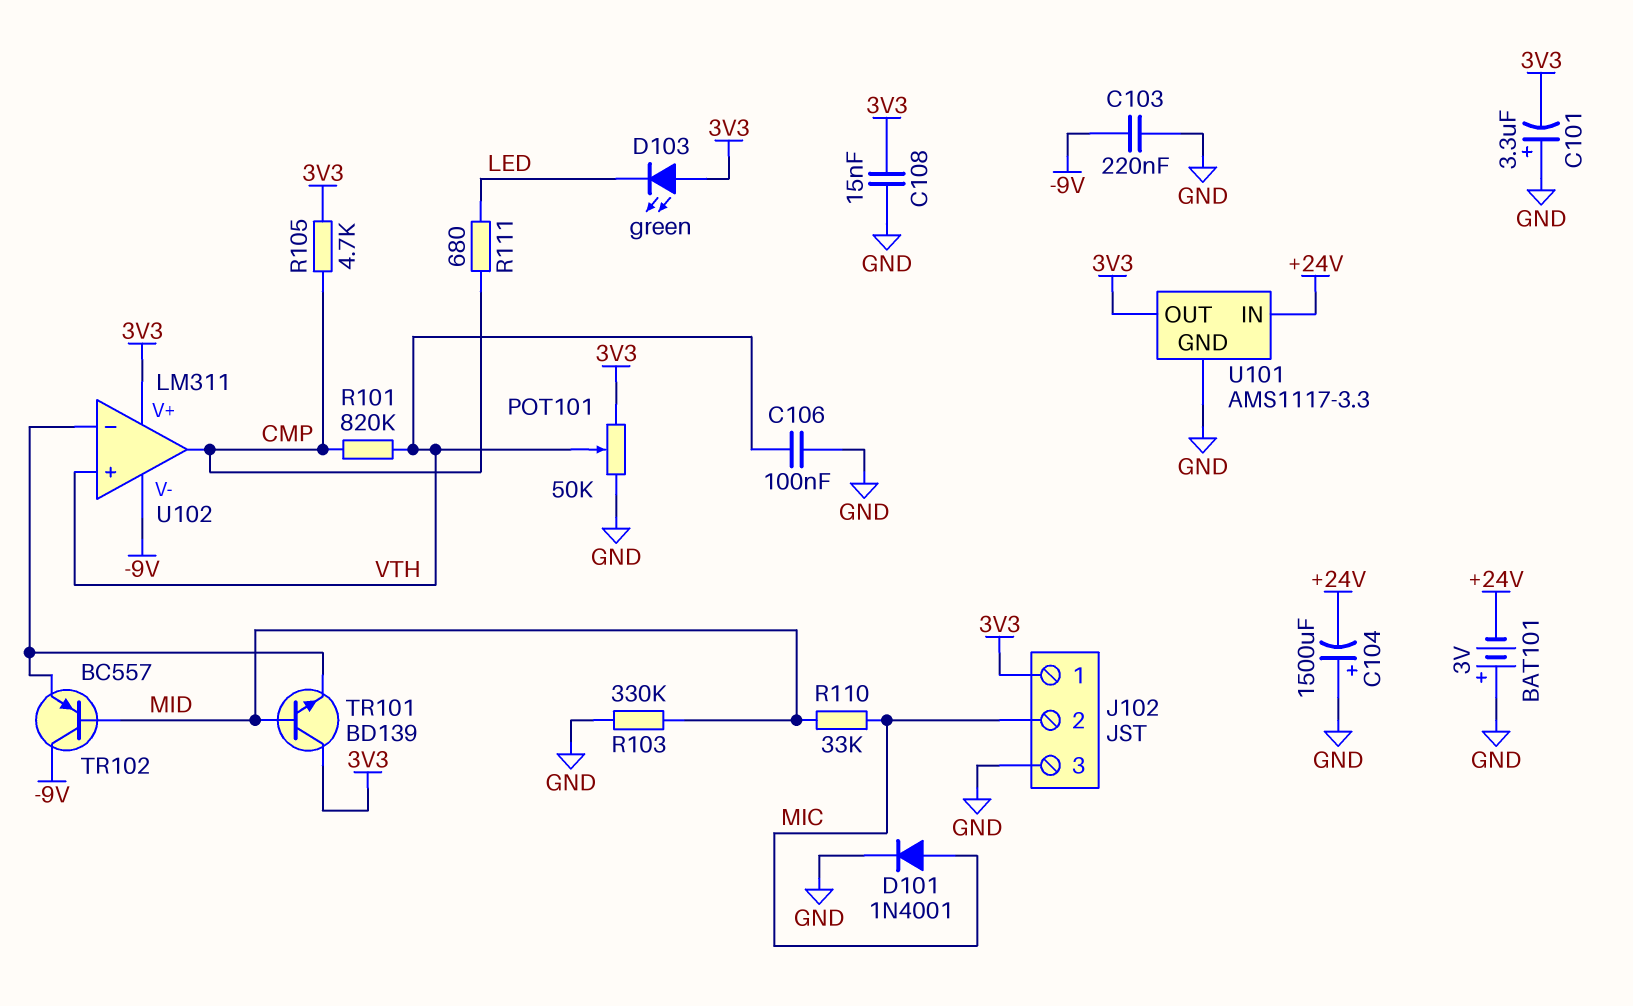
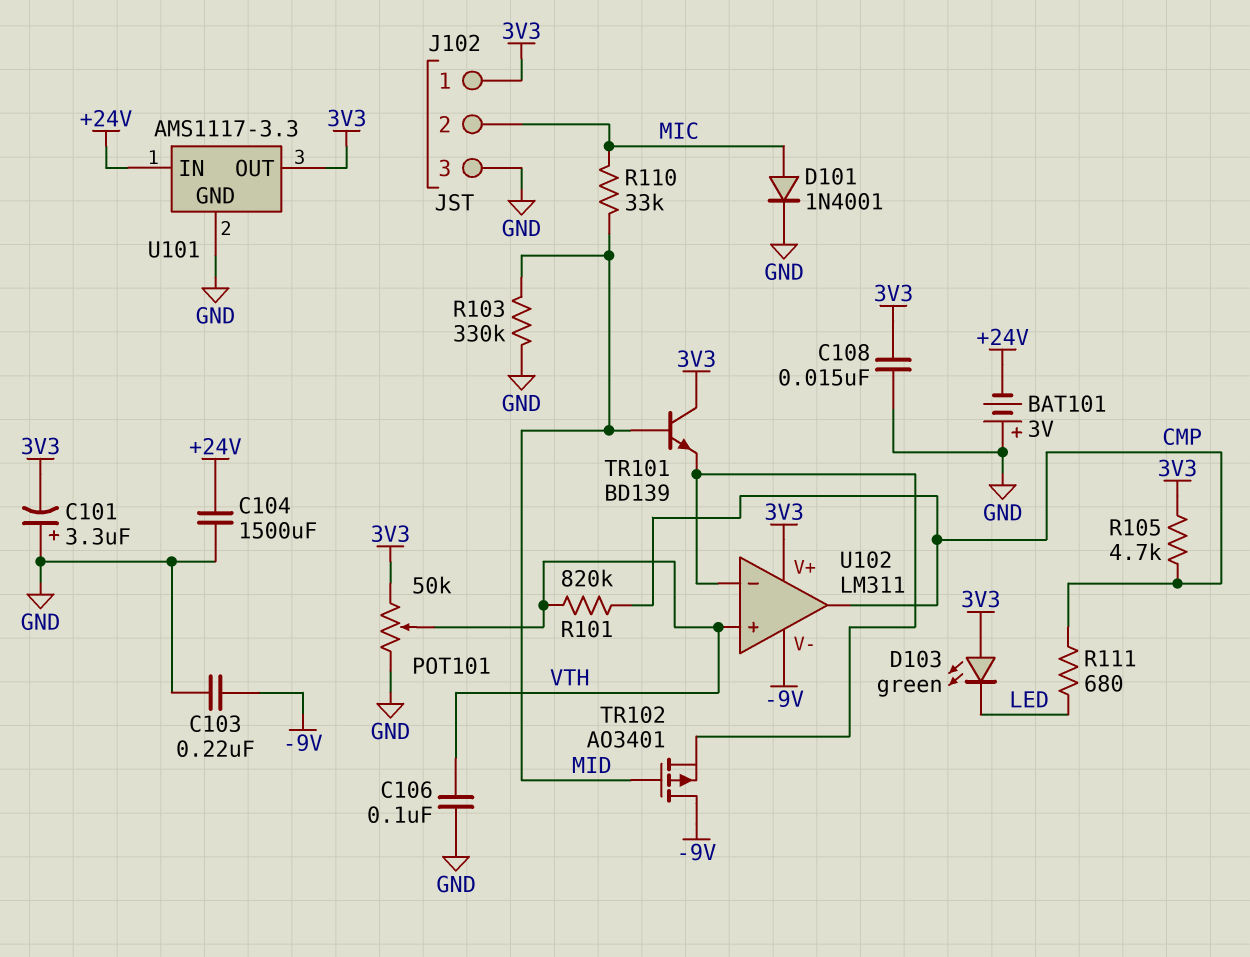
C104: 1500uF (plus GND, minus +24V) -> 1500uF (+24V, GND)
TR102: PNP BC557 (B MID, C -9V, E U102/in-) -> PMOS AO3401 (G MID, D -9V, S U102/in-)

